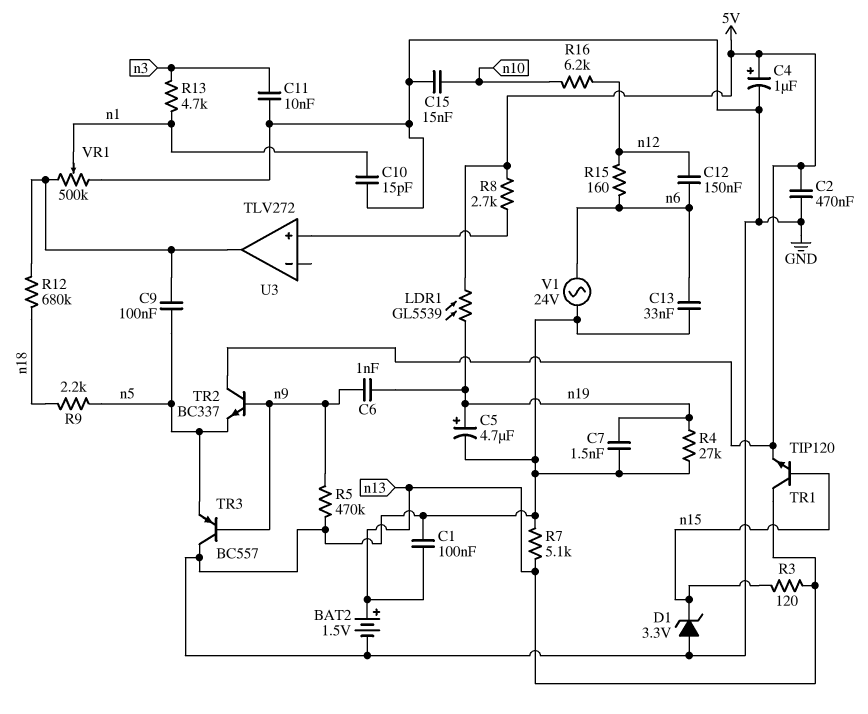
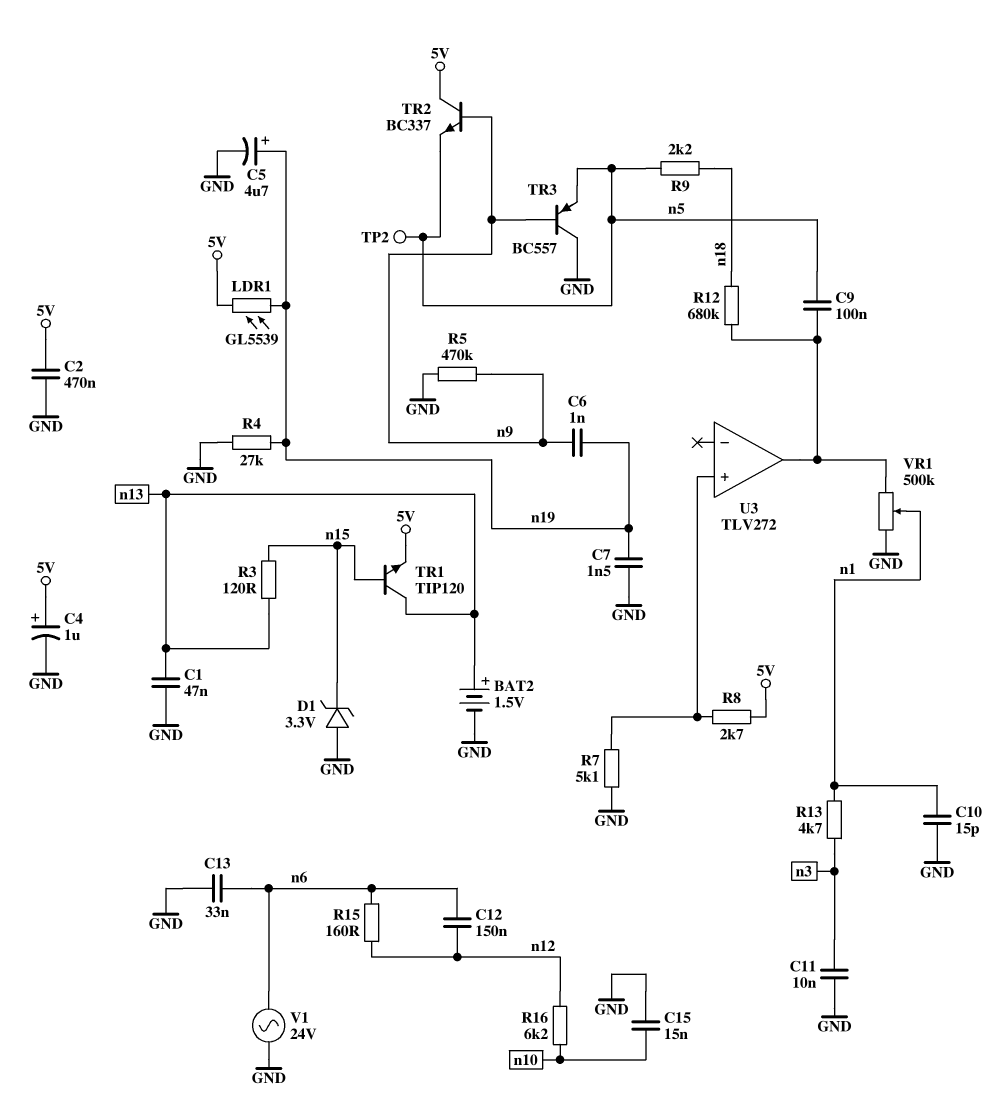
C1: 100nF (GND, n13) -> 47nF (GND, n13)
R7: 5.1k (GND, n13) -> 5.1k (GND, U3/in+)
TP2: none -> test point (n5)

